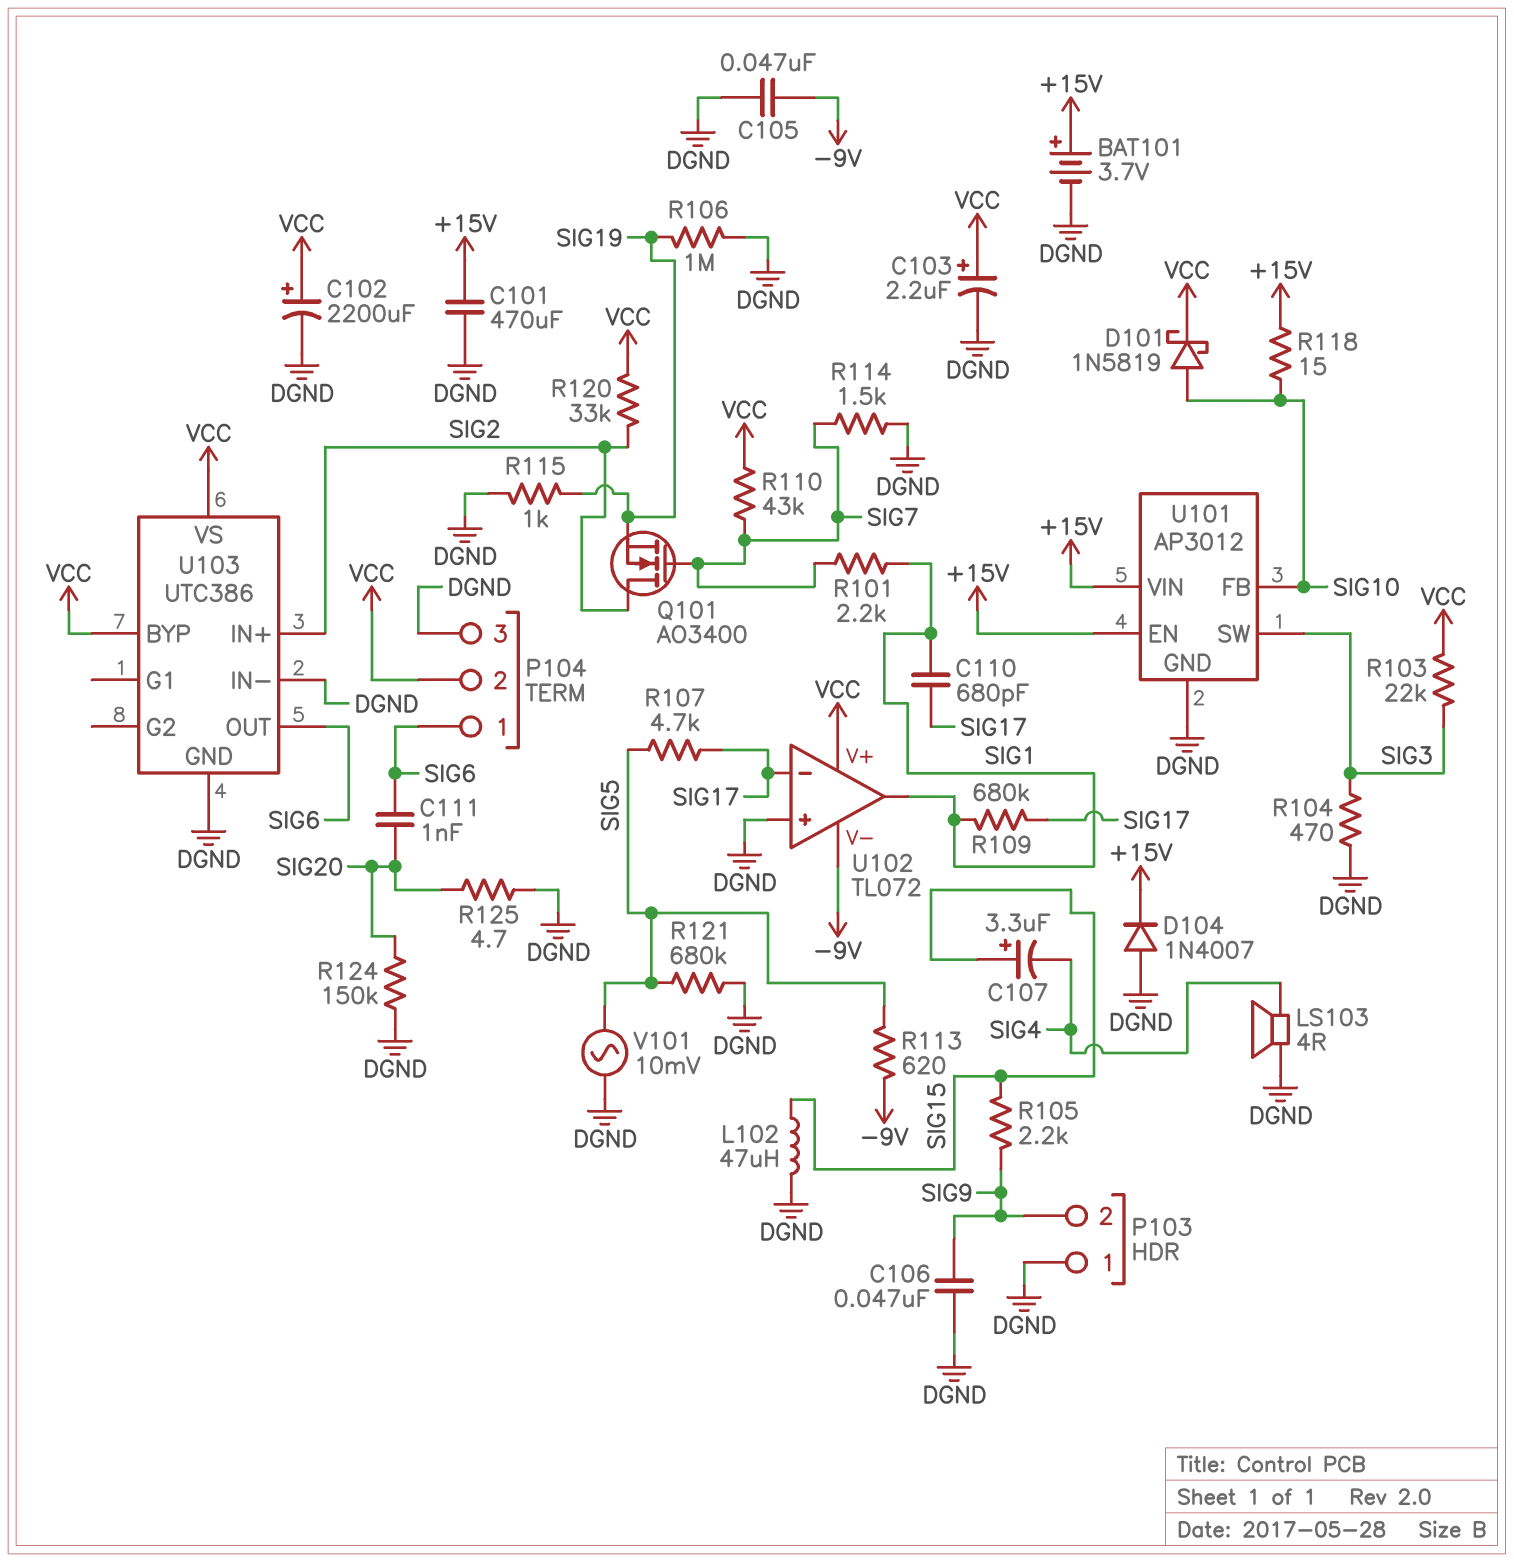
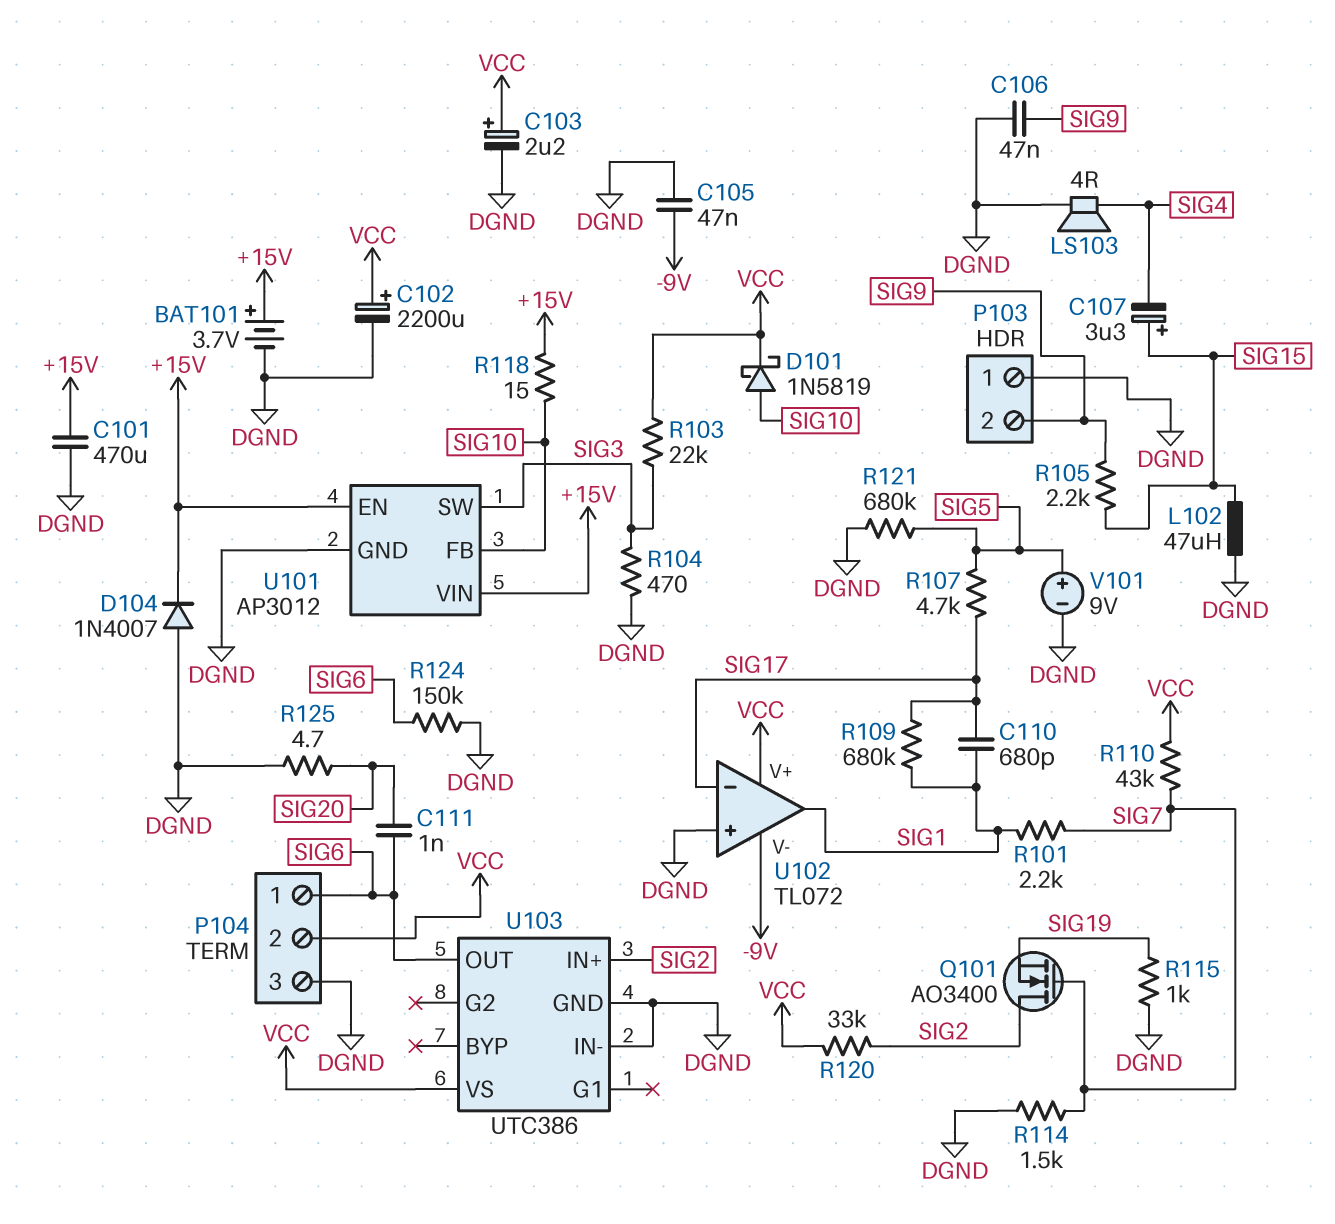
R106: 1M (DGND, SIG19) -> none
R113: 620 (-9V, SIG5) -> none
R124: 150k (DGND, SIG20) -> 150k (DGND, SIG6)
U103 pin BYP: VCC -> none
V101: AC 10mV (DGND, SIG5) -> 9V (plus SIG5, minus DGND)

